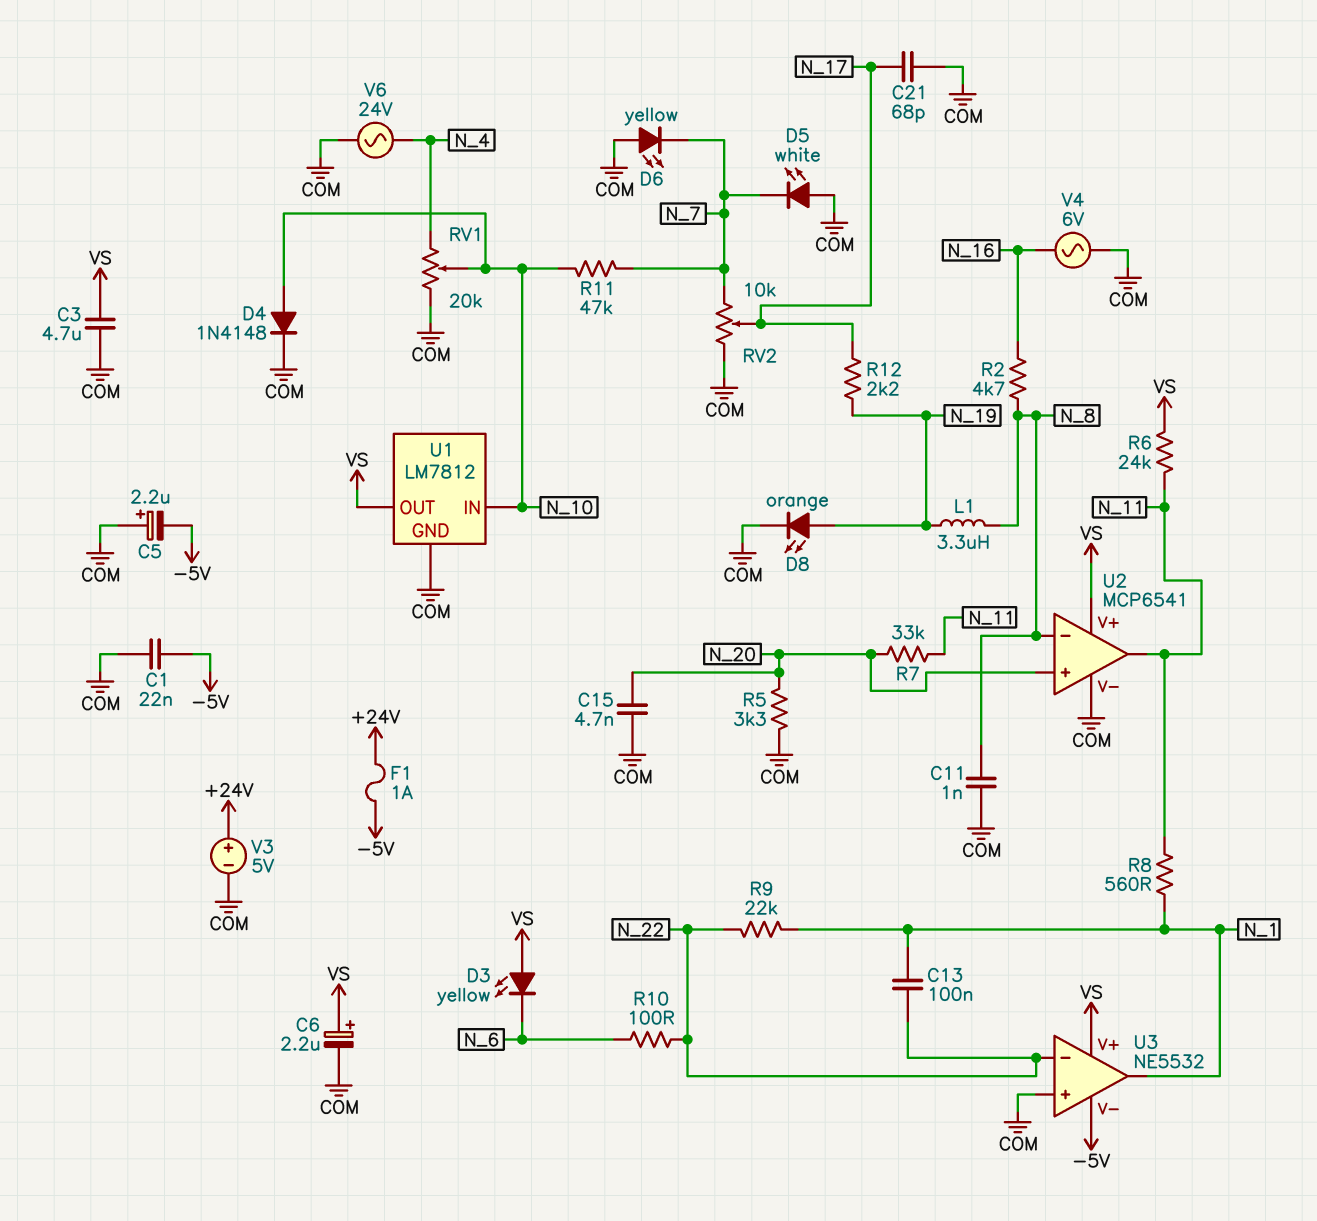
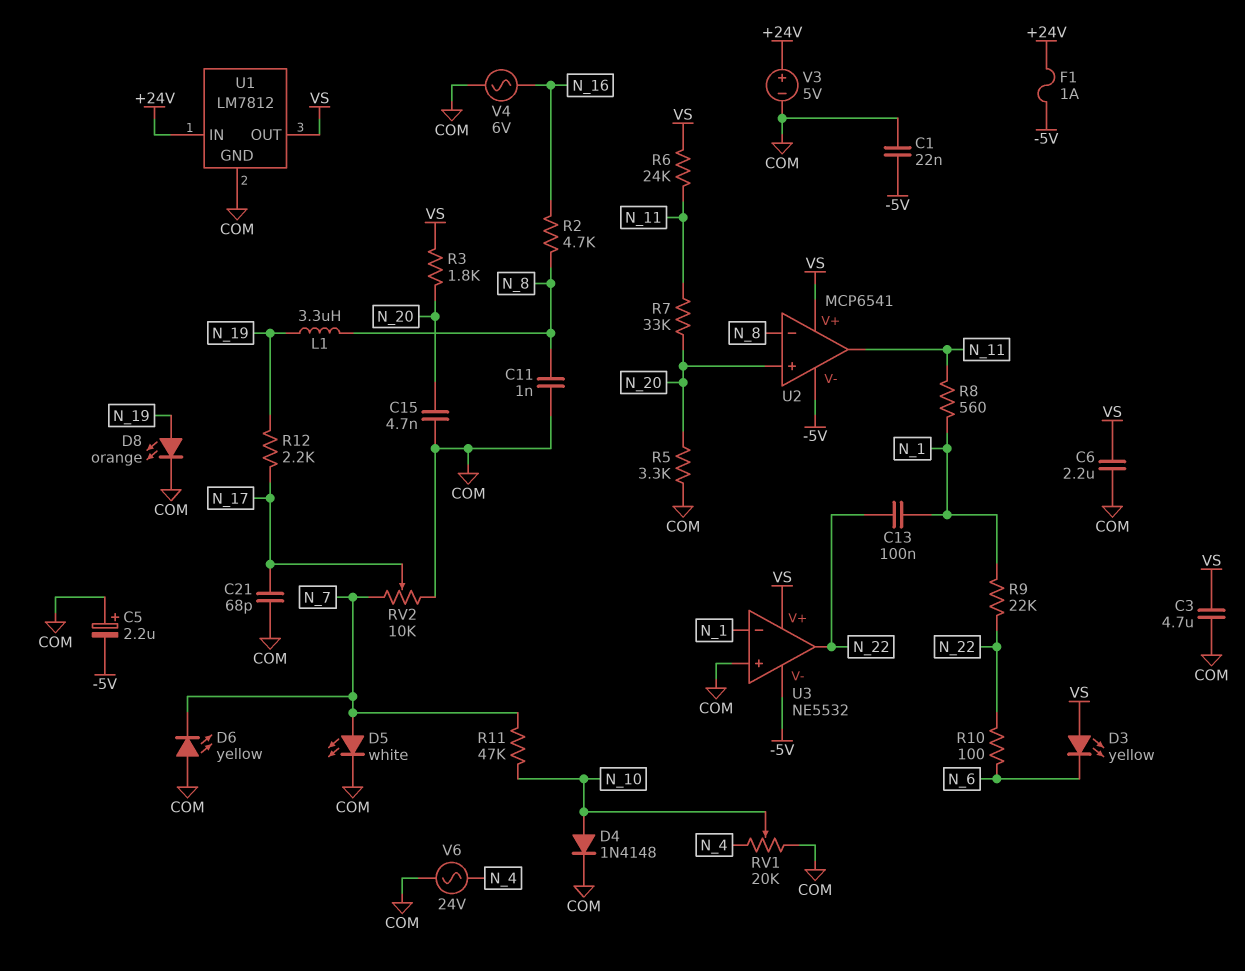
C6: 2.2uF (plus VS, minus COM) -> 2.2uF (COM, VS)
D5: LED white (A COM, K N_7) -> LED white (A N_7, K COM)
R3: none -> 1.8k (N_20, VS)
U1 pin IN: N_10 -> +24V
U2 pin V-: COM -> -5V
U3 pin in-: N_22 -> N_1
U3 pin out: N_1 -> N_22

